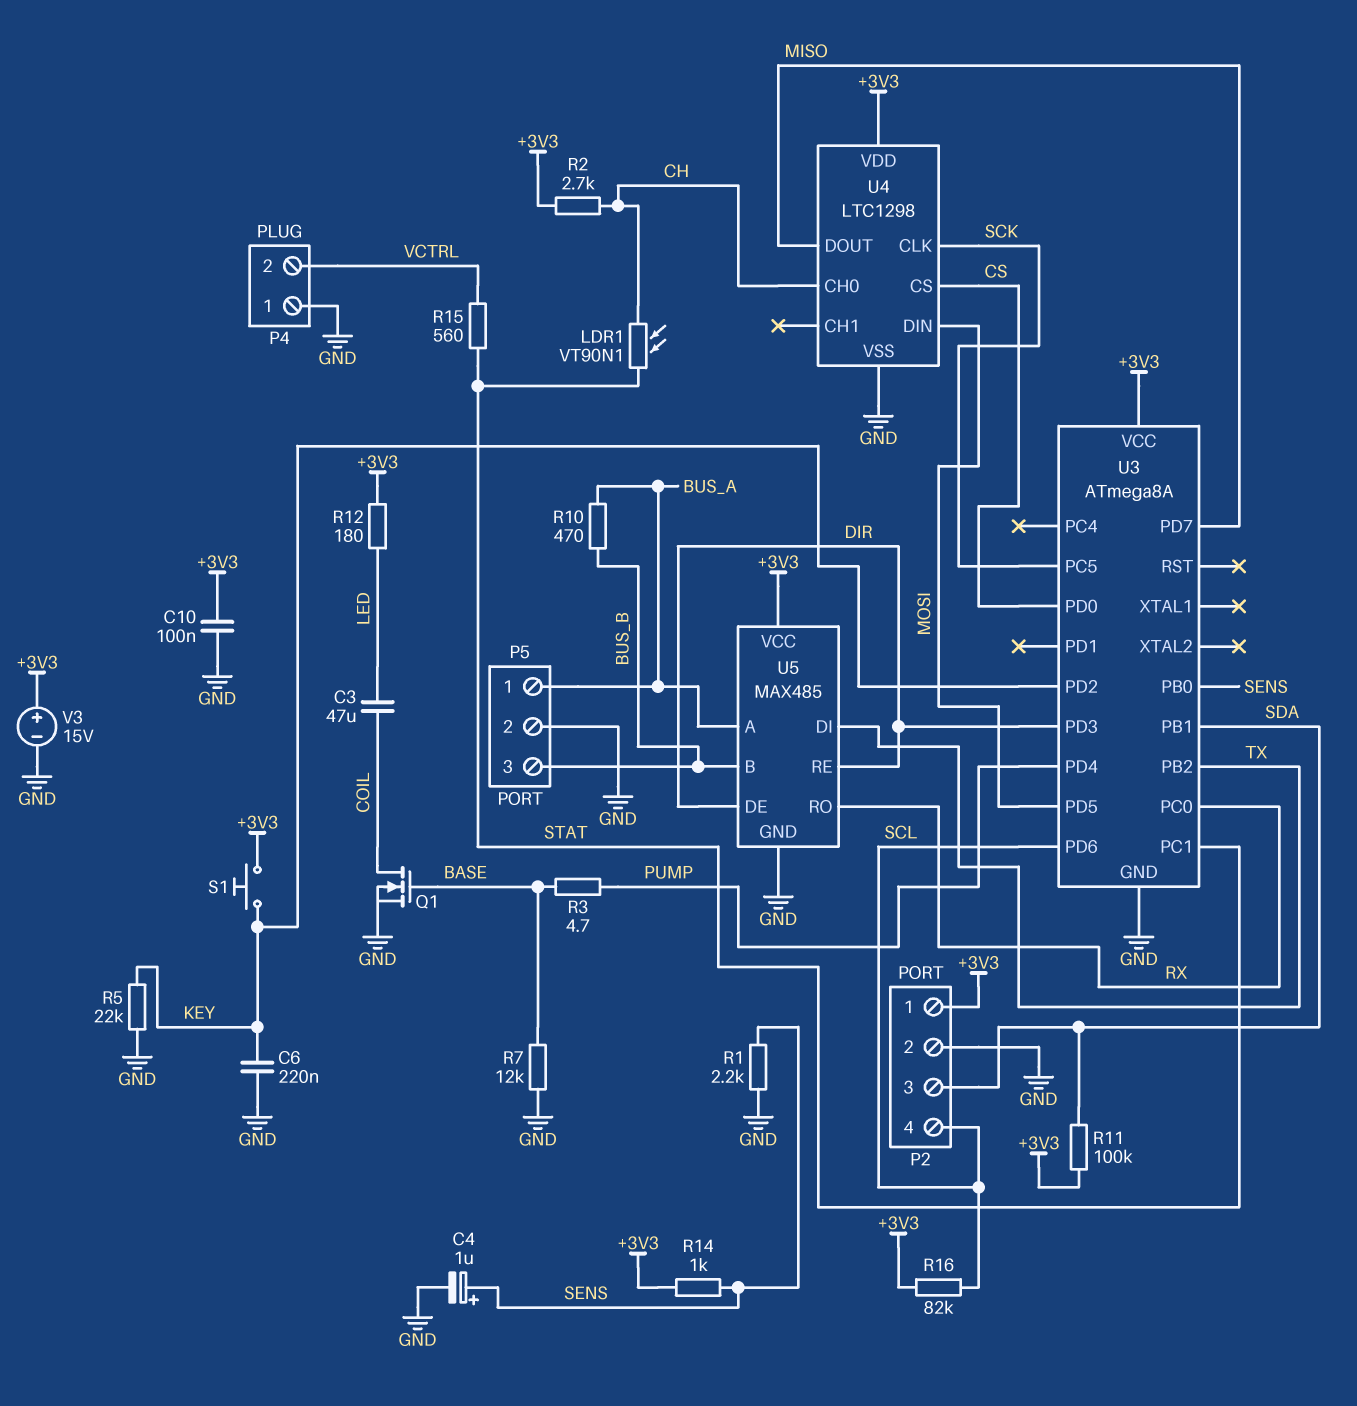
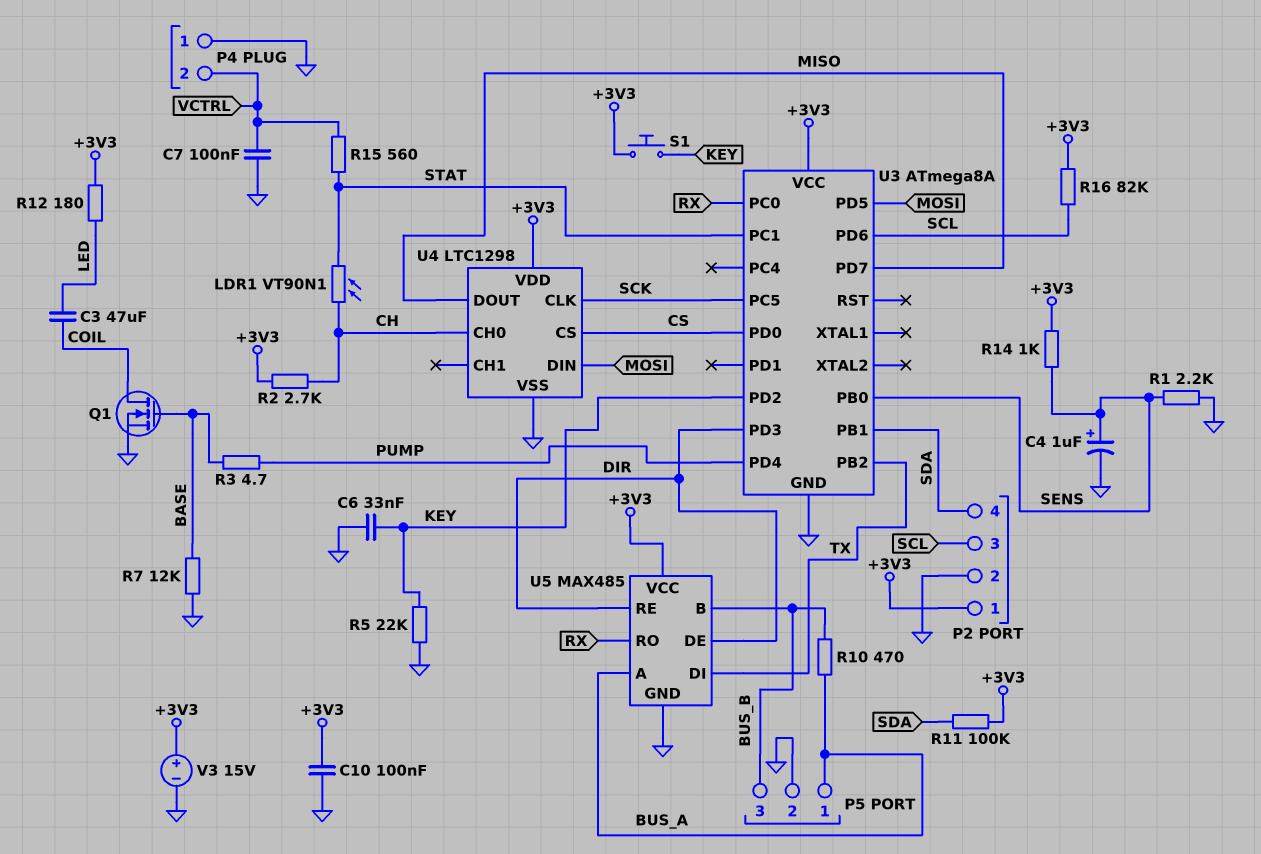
C6: 220nF (GND, KEY) -> 33nF (GND, KEY)
C7: none -> 100nF (GND, VCTRL)
P2 pin 3: SDA -> SCL
P2 pin 4: SCL -> SDA

